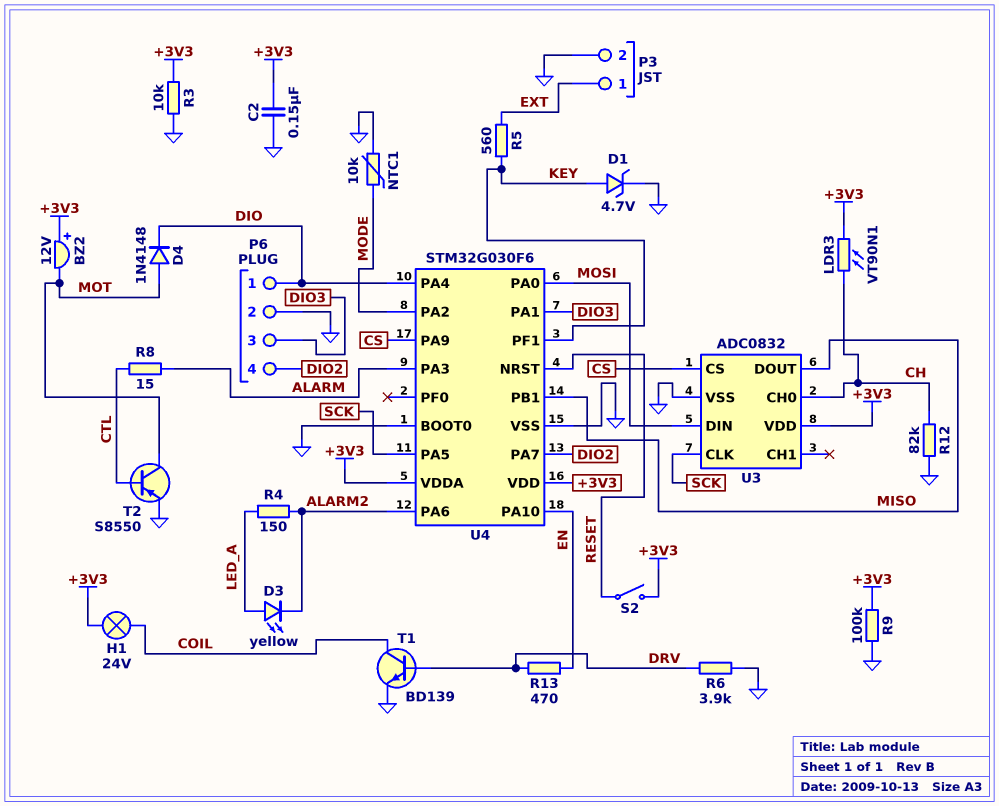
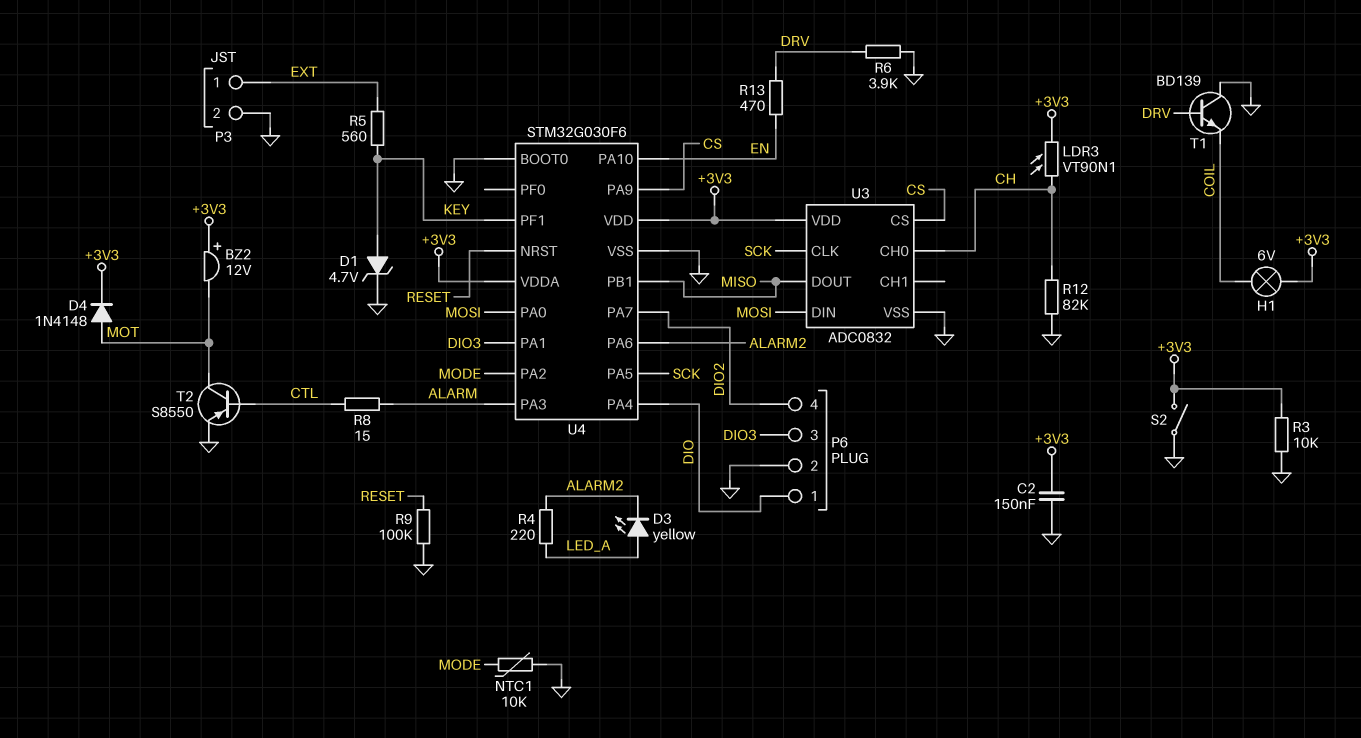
D4: diode 1N4148 (A MOT, K DIO) -> diode 1N4148 (A MOT, K +3V3)
H1: lamp 24V (+3V3, COIL) -> lamp 6V (+3V3, COIL)
R4: 150 (ALARM2, LED_A) -> 220 (ALARM2, LED_A)
R9: 100k (+3V3, GND) -> 100k (GND, RESET)
S2: switch (+3V3, RESET) -> switch (+3V3, GND)
T1: NPN BD139 (B DRV, C COIL, E GND) -> NPN BD139 (B DRV, C GND, E COIL)

